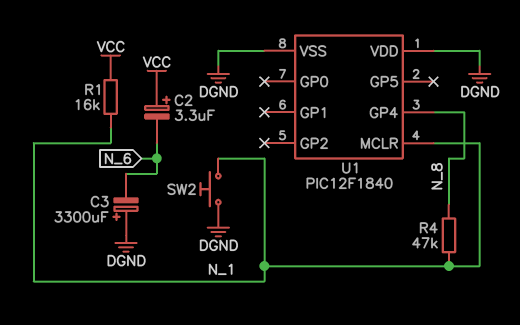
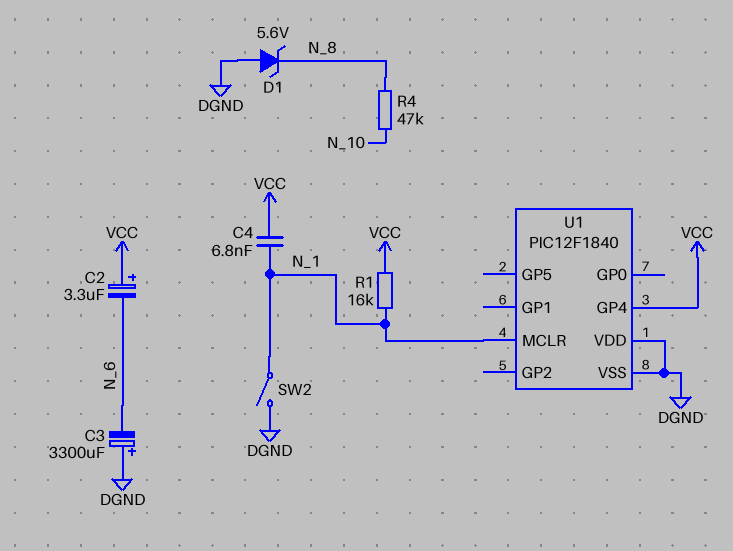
C4: none -> 6.8nF (N_1, VCC)
D1: none -> zener 5.6V (A DGND, K N_8)
R4: 47k (N_1, N_8) -> 47k (N_8, N_10)
SW2: button (DGND, N_1) -> switch (DGND, N_1)
U1 pin GP4: N_8 -> VCC

